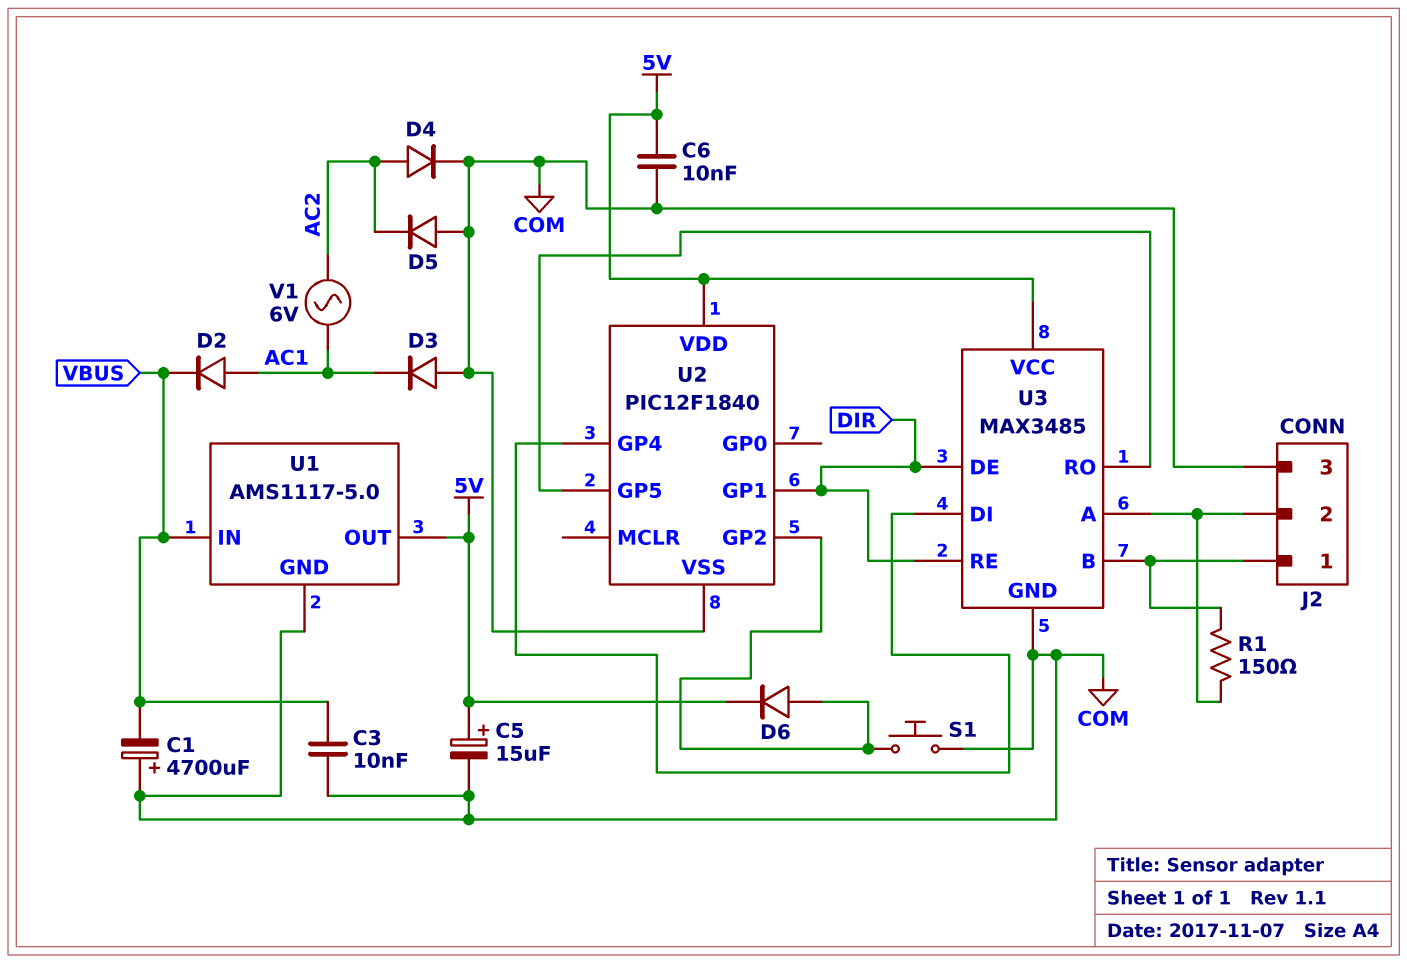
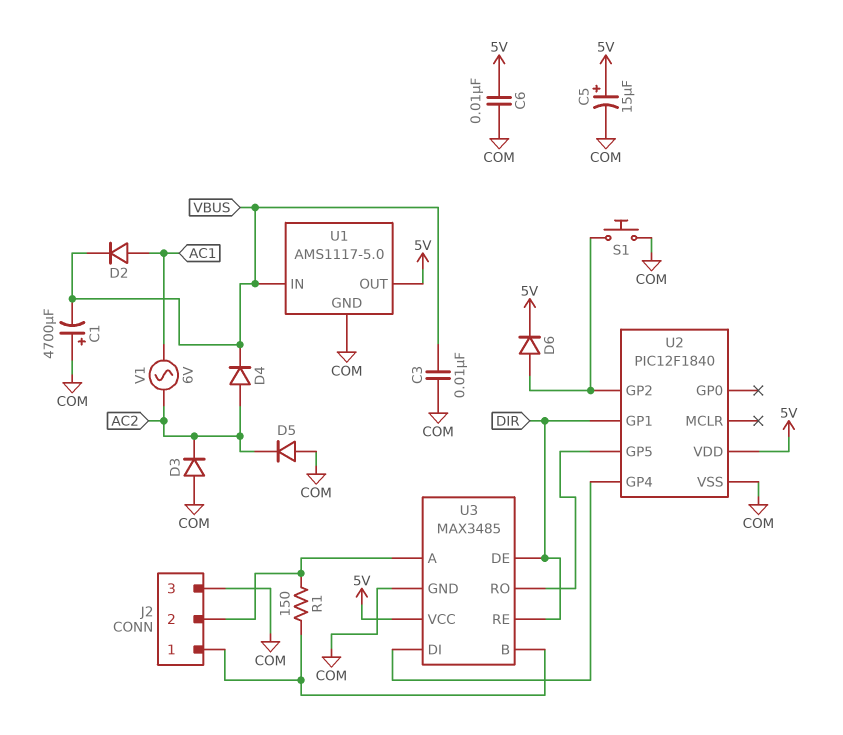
D3: diode (A COM, K AC1) -> diode (A COM, K AC2)
D4: diode (A AC2, K COM) -> diode (A AC2, K VBUS)

